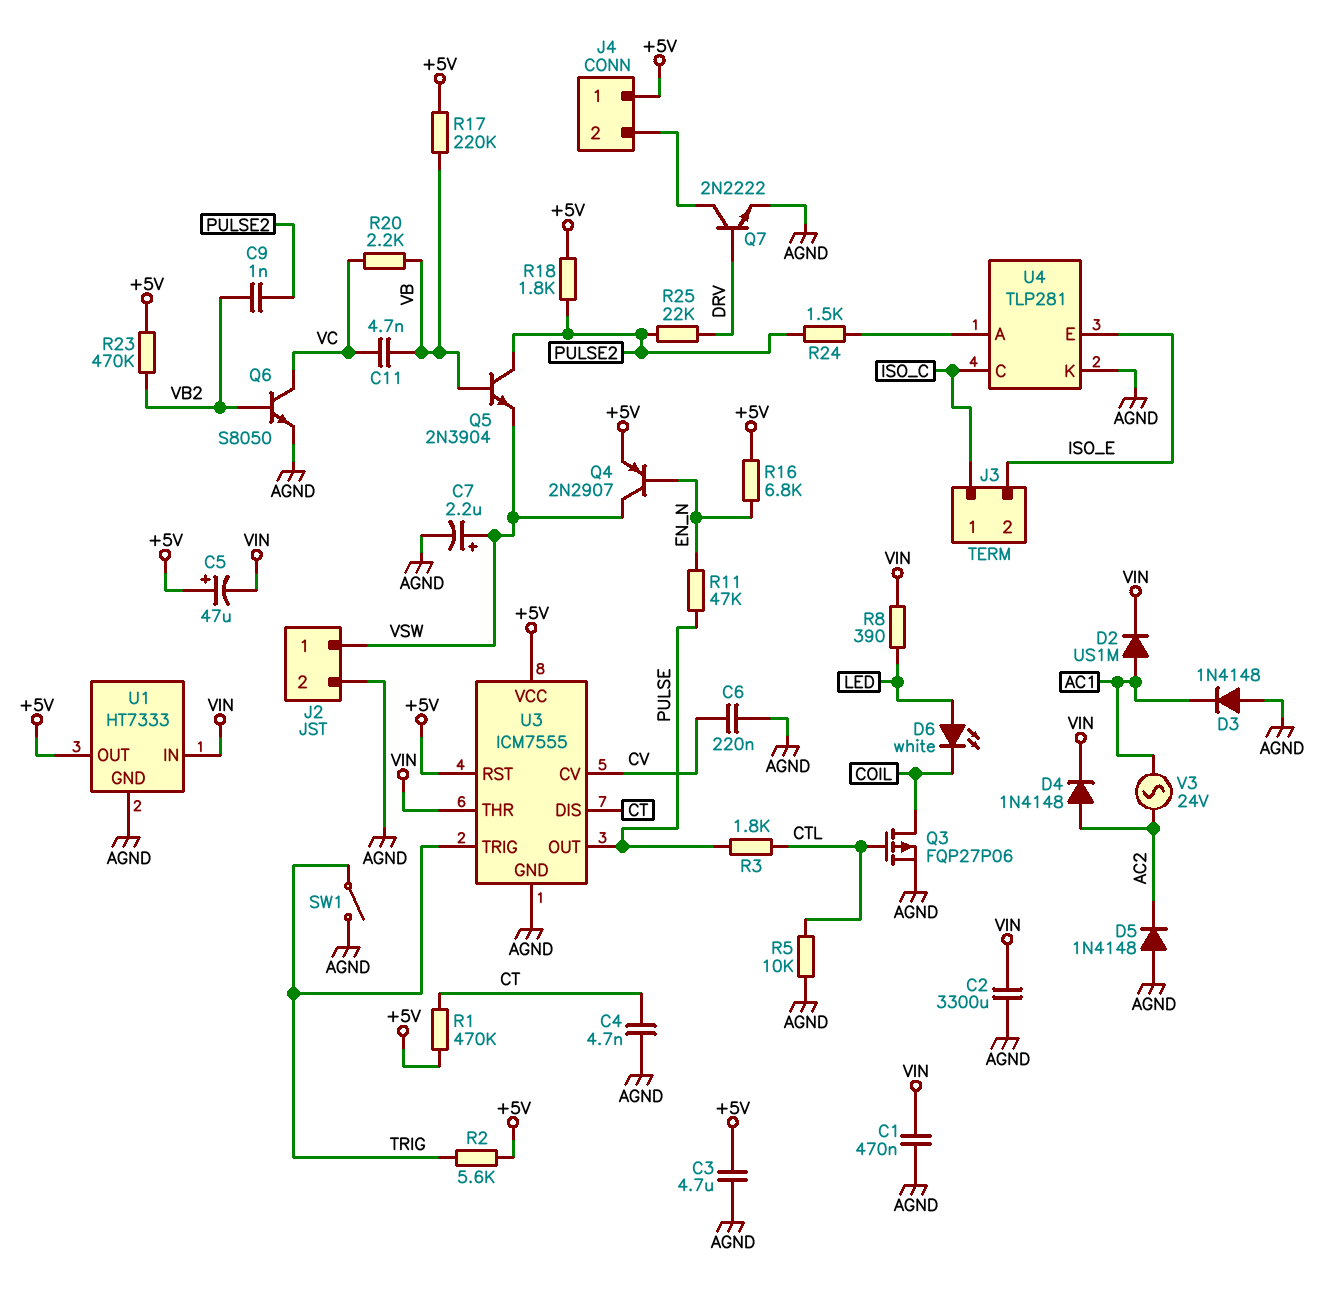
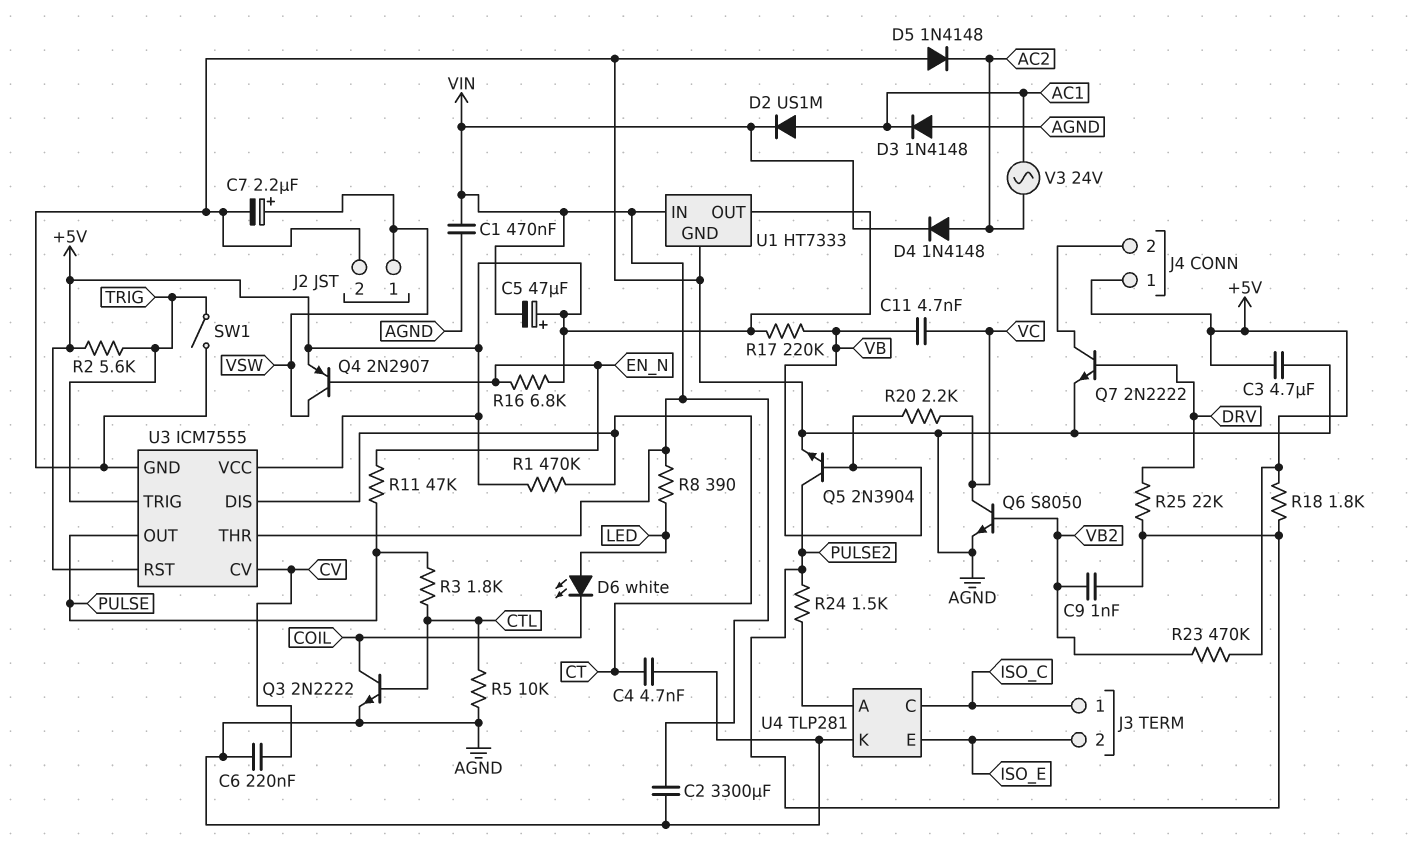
Q3: PMOS FQP27P06 (G CTL, D COIL, S AGND) -> NPN 2N2222 (B CTL, C COIL, E AGND)
Q5: NPN 2N3904 (B VB, C PULSE2, E VSW) -> NPN 2N3904 (B VB, C PULSE2, E AGND)

